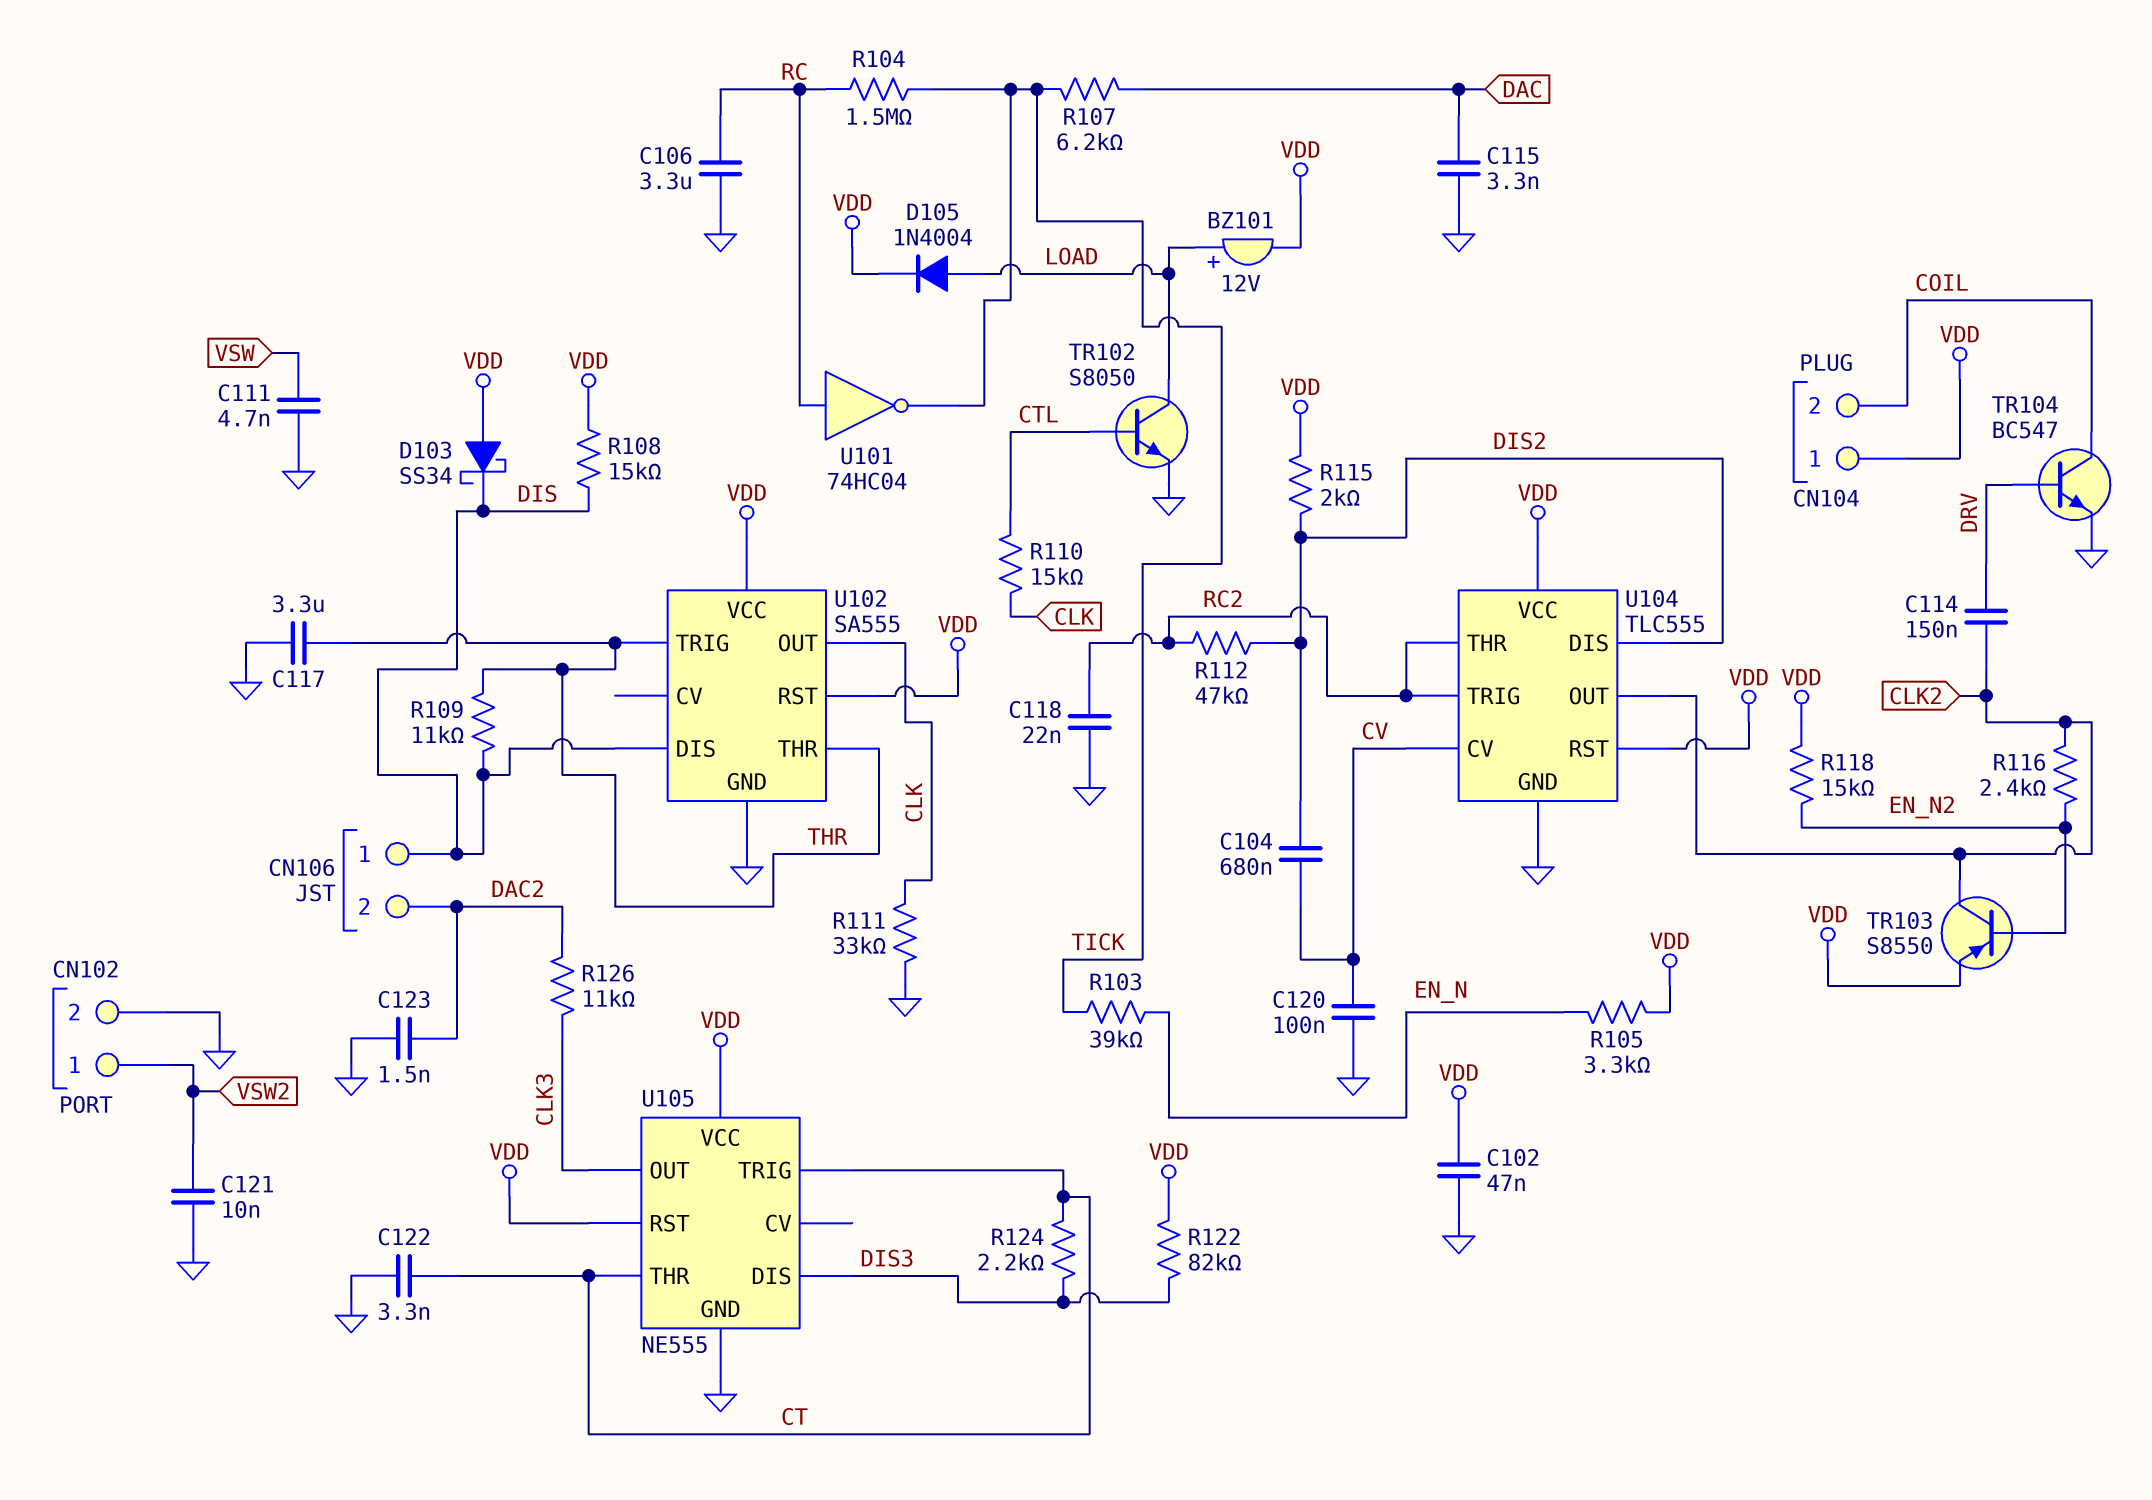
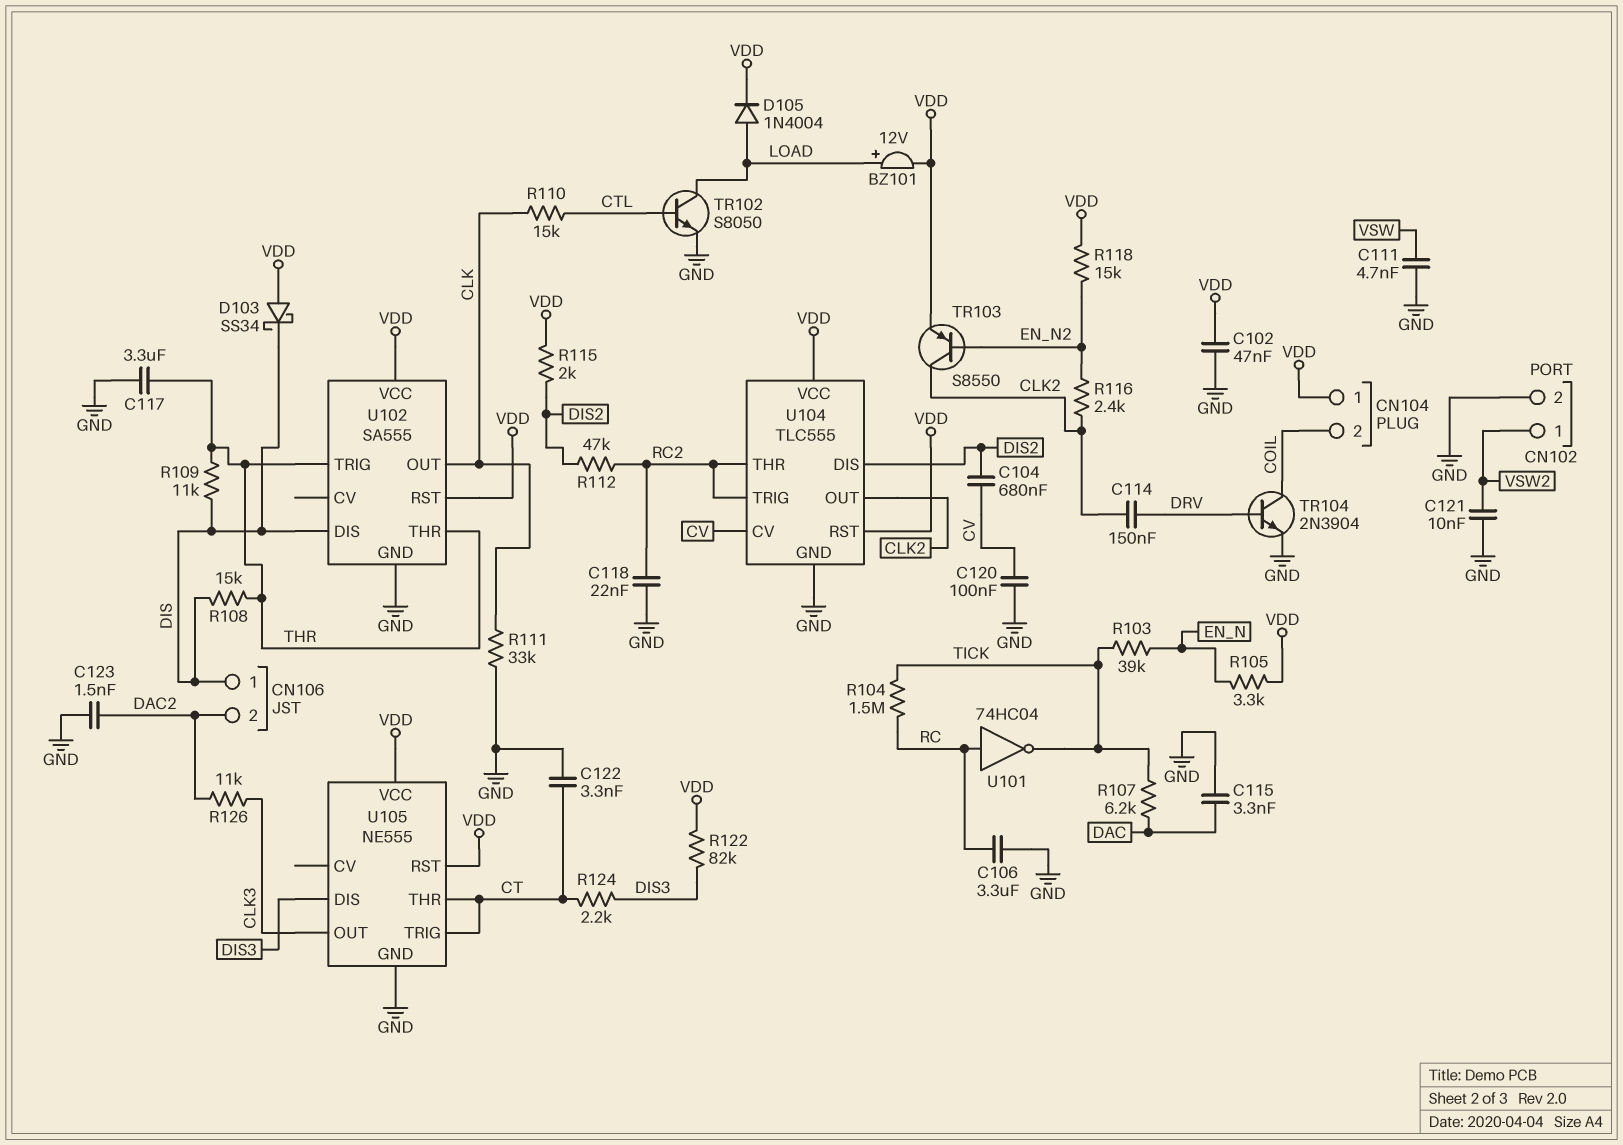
R108: 15k (DIS, VDD) -> 15k (DIS, THR)
TR104: NPN BC547 (B DRV, C COIL, E GND) -> NPN 2N3904 (B DRV, C COIL, E GND)

